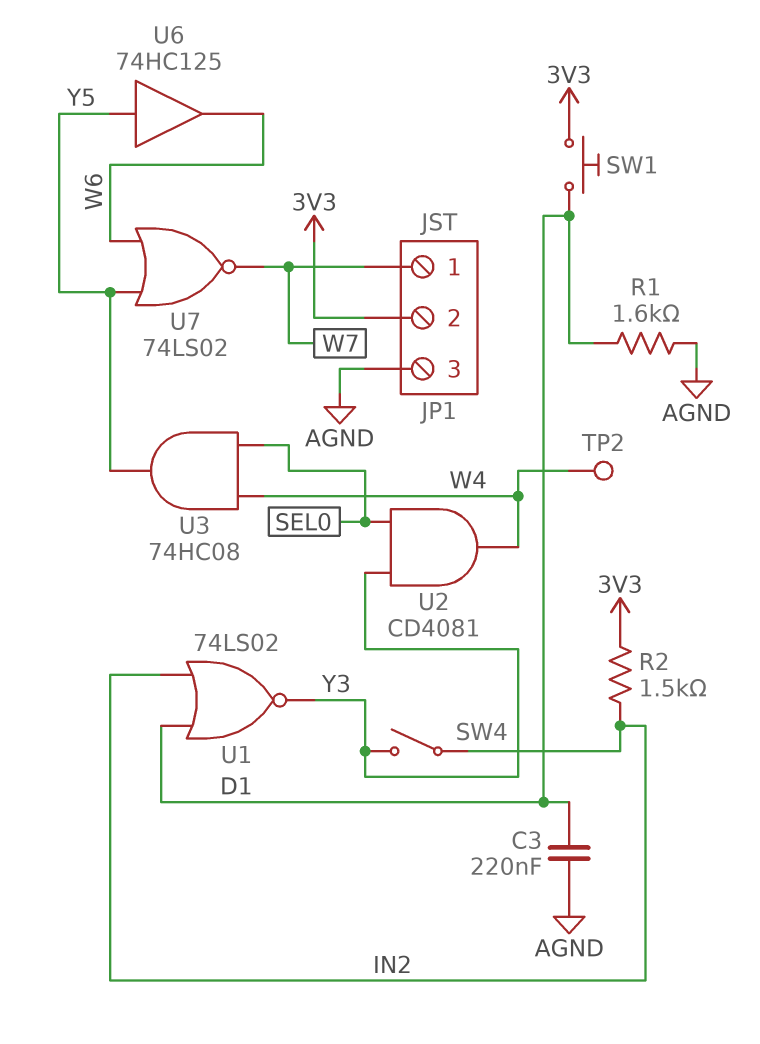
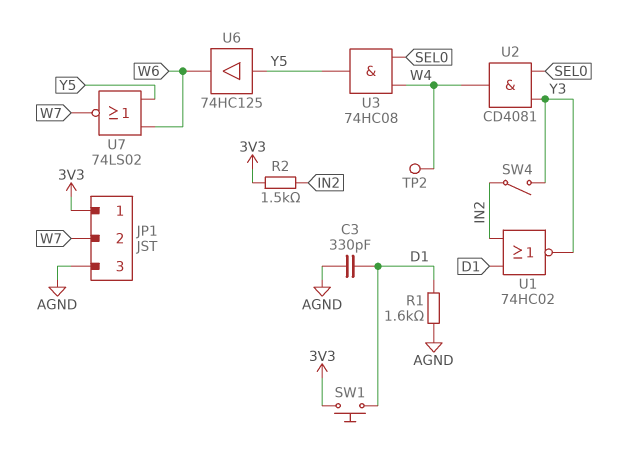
C3: 220nF (AGND, D1) -> 330pF (AGND, D1)
JP1 pin 1: W7 -> 3V3
JP1 pin 2: 3V3 -> W7
U1: NOR 74LS02 (in D1, in IN2, out Y3) -> NOR 74HC02 (in D1, in IN2, out Y3)

